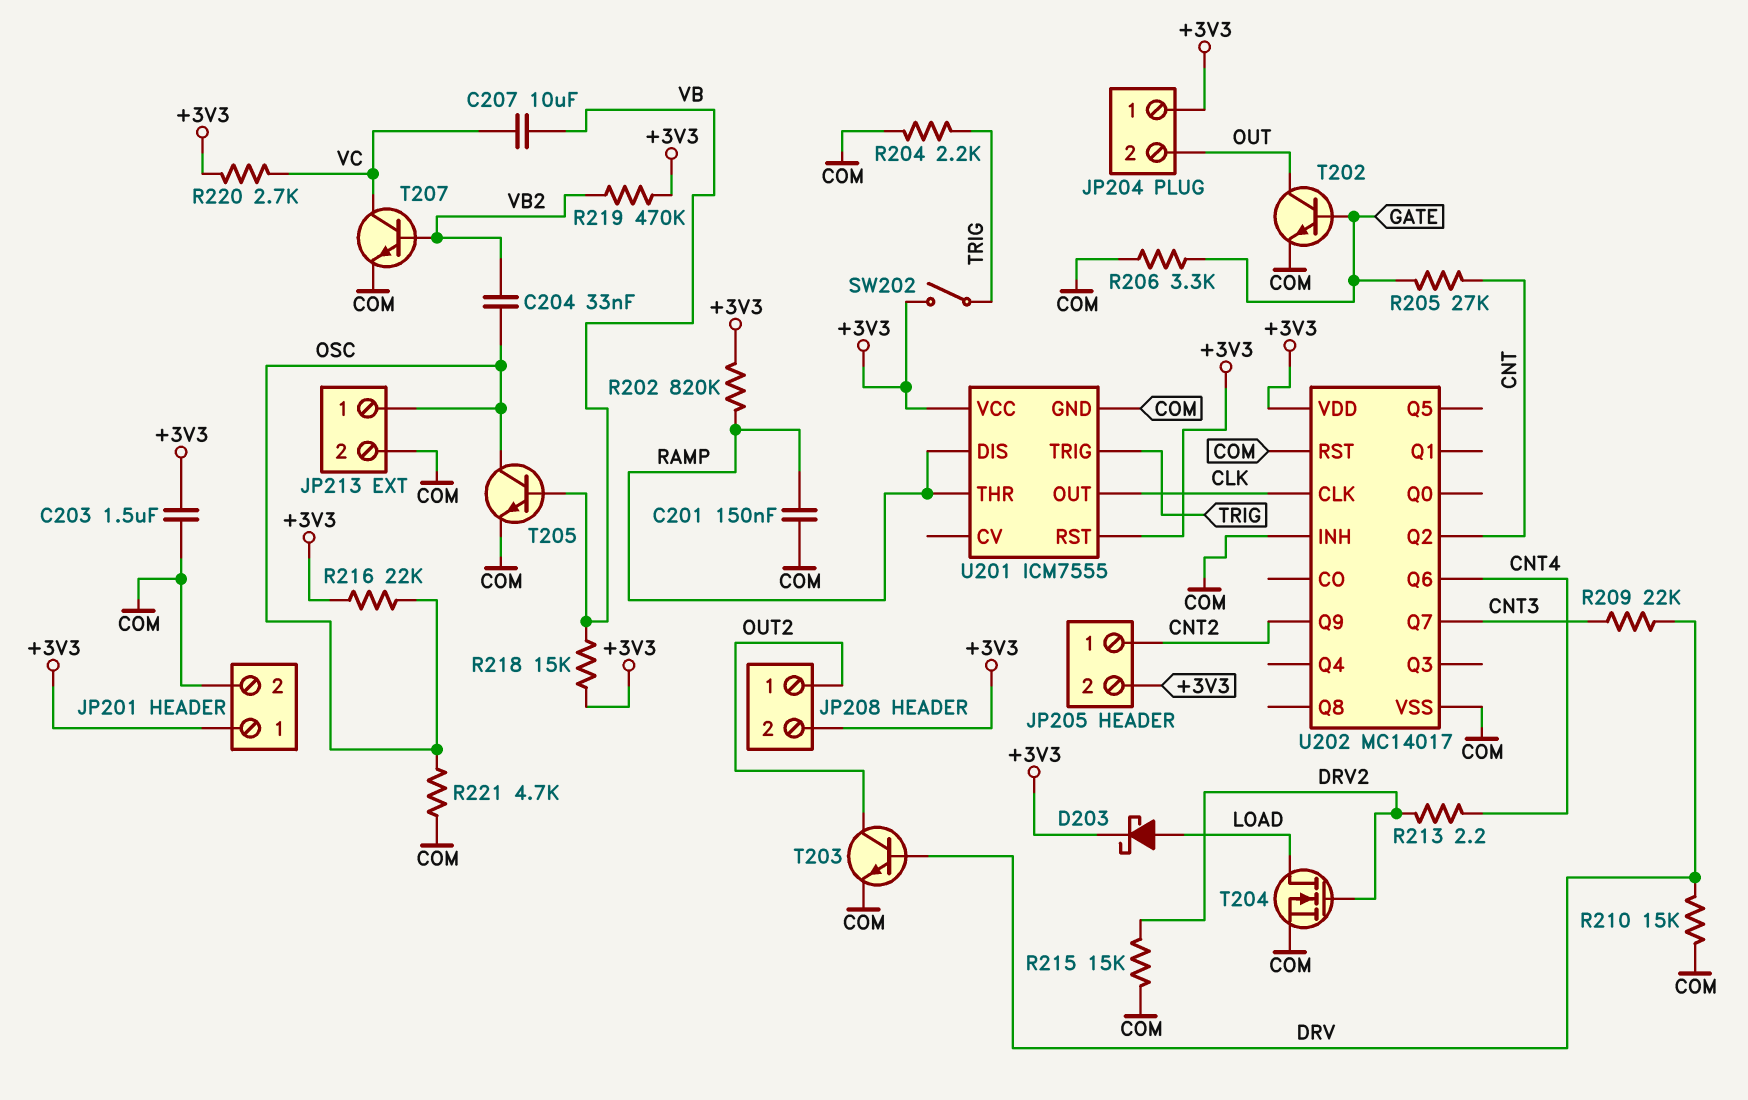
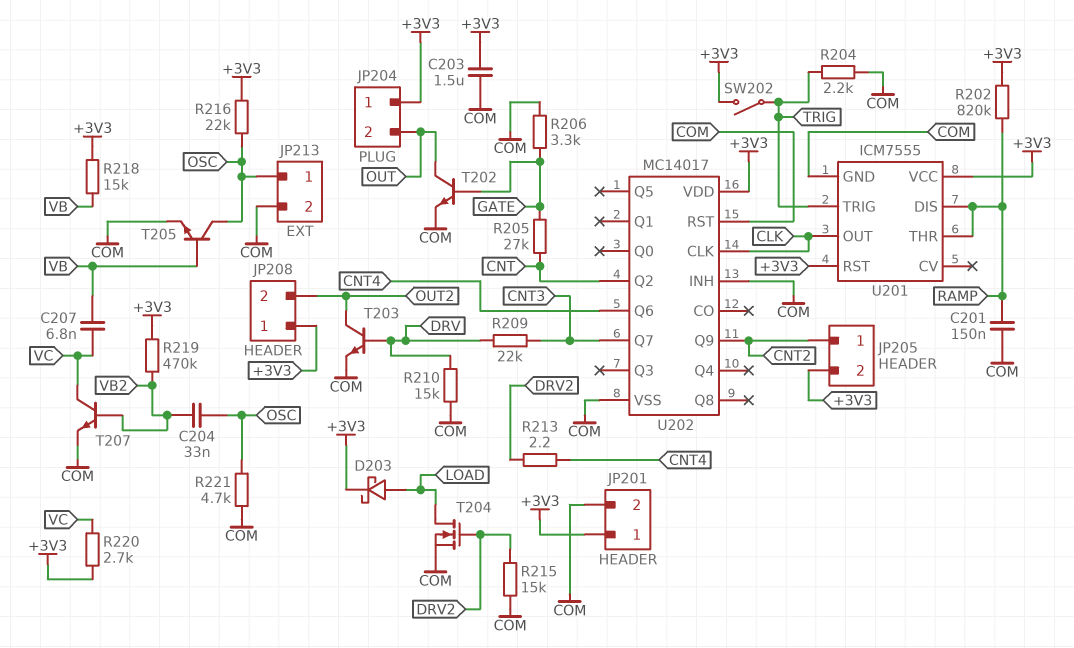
C207: 10uF (VB, VC) -> 6.8nF (VB, VC)
JP208 pin 1: OUT2 -> +3V3
JP208 pin 2: +3V3 -> OUT2

